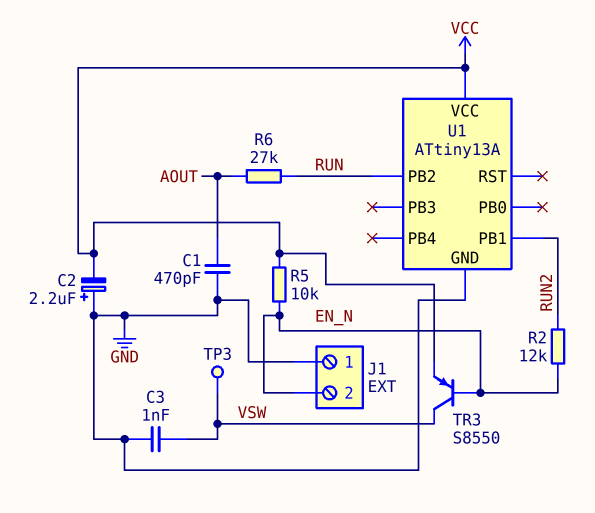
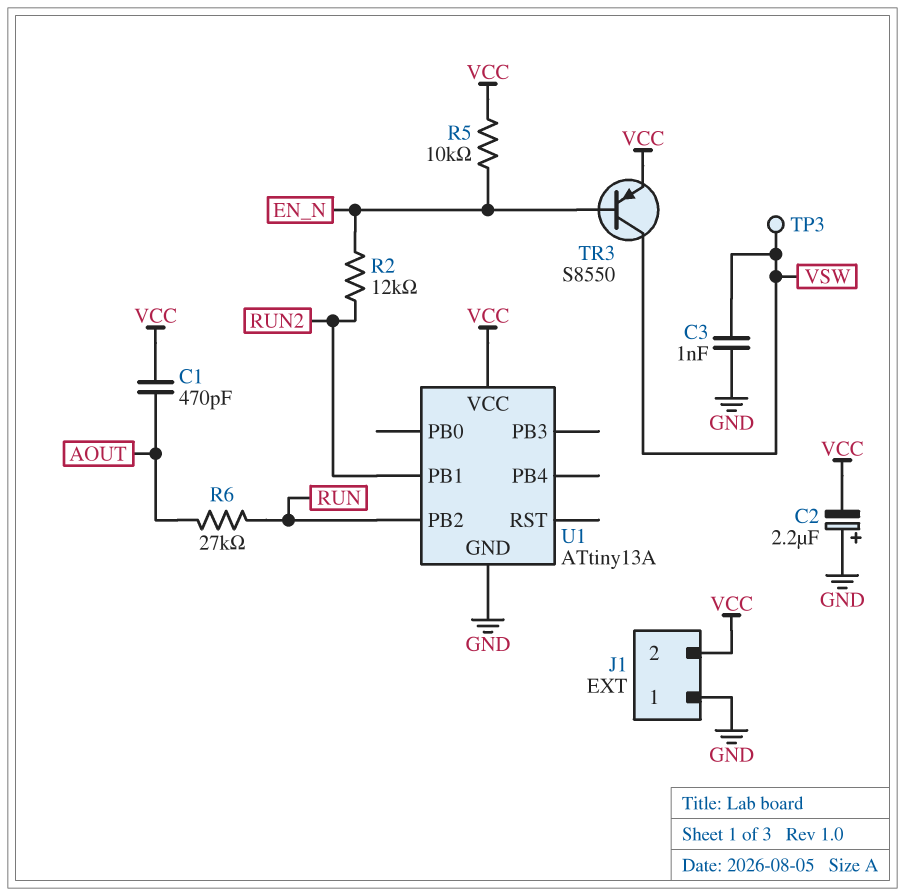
C1: 470pF (AOUT, GND) -> 470pF (AOUT, VCC)
J1 pin 2: EN_N -> VCC

